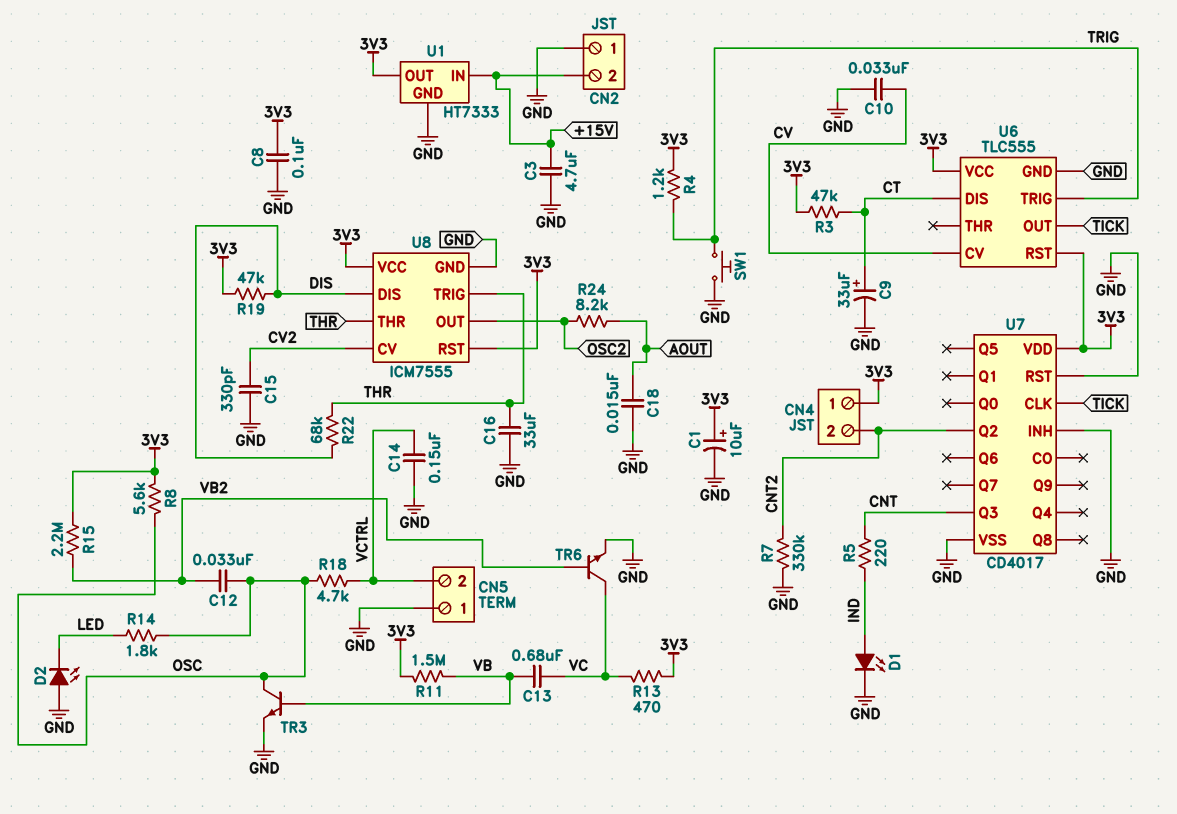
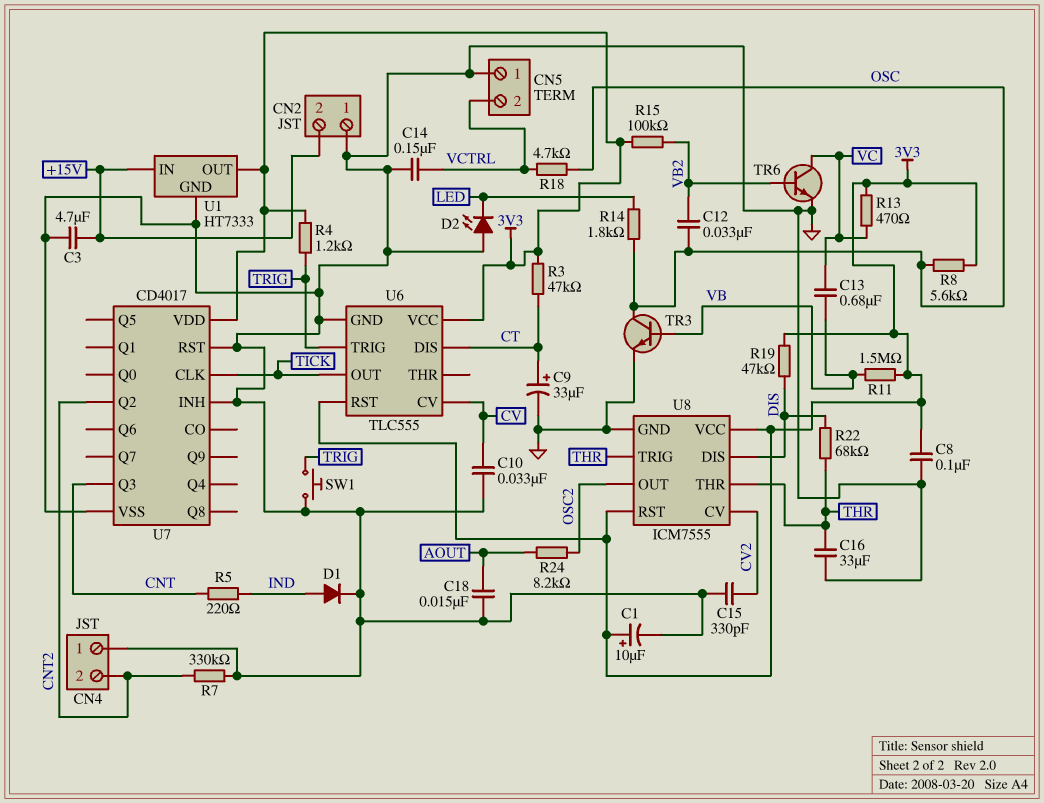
CN4 pin 1: 3V3 -> GND
D1: LED (A IND, K GND) -> diode (A IND, K GND)
R15: 2.2M (3V3, VB2) -> 100k (3V3, VB2)

